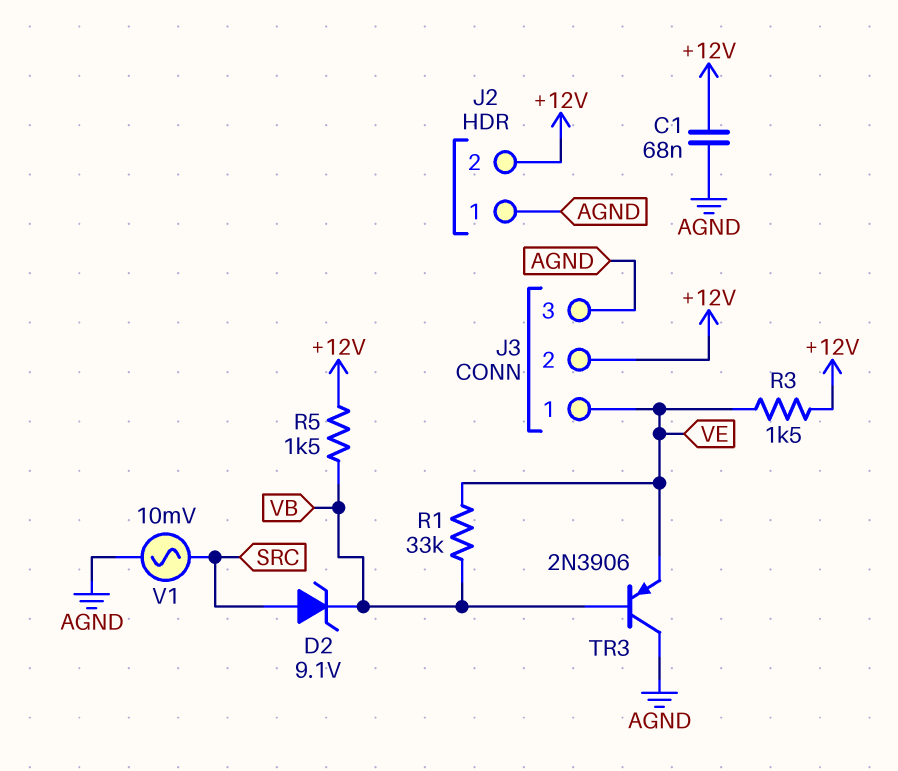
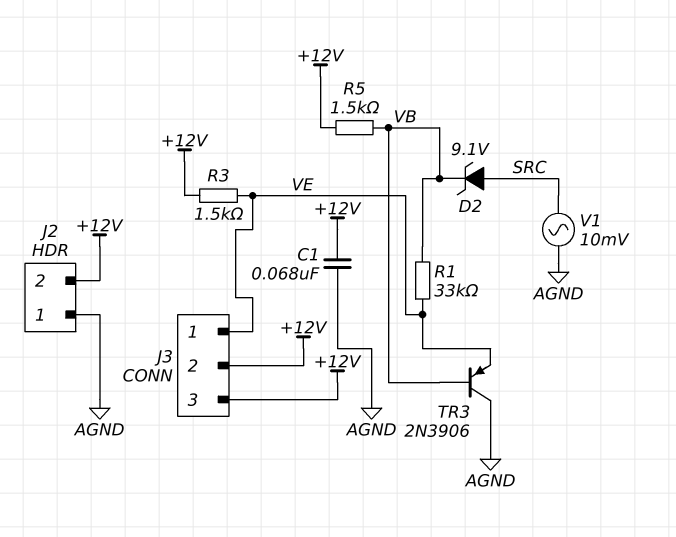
J3 pin 3: AGND -> +12V

